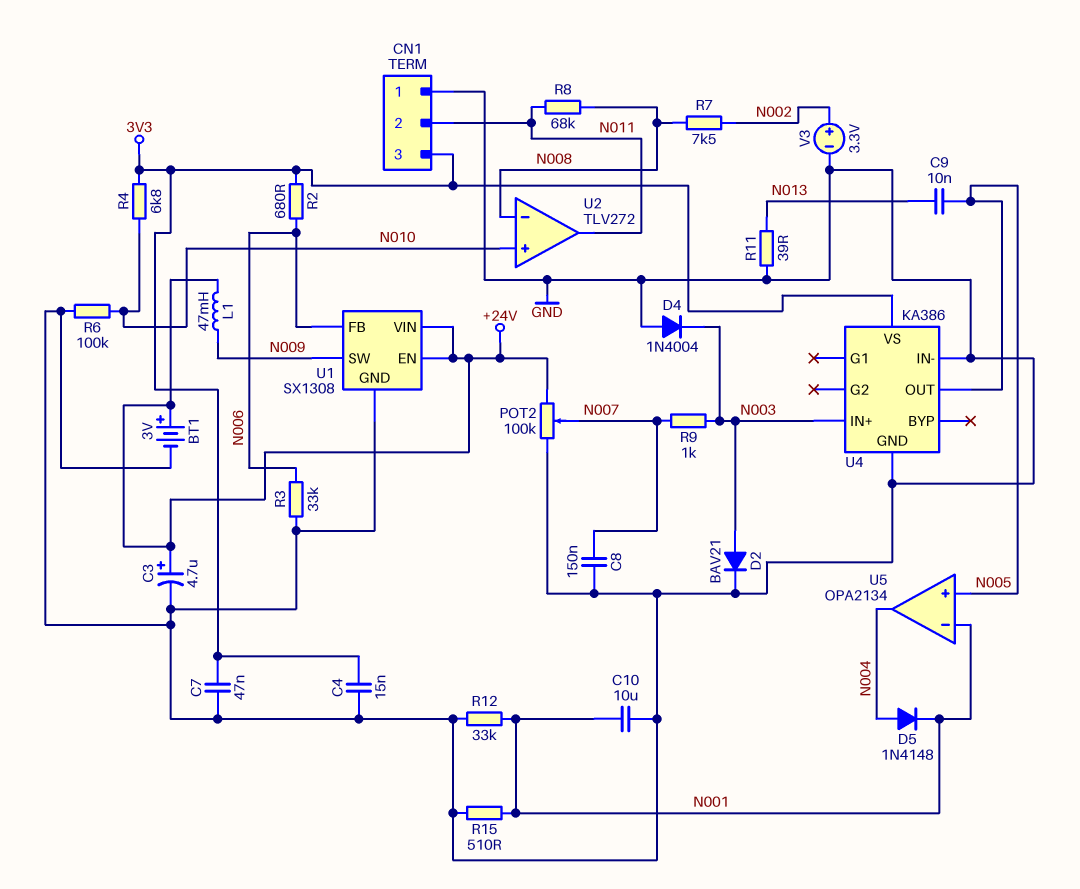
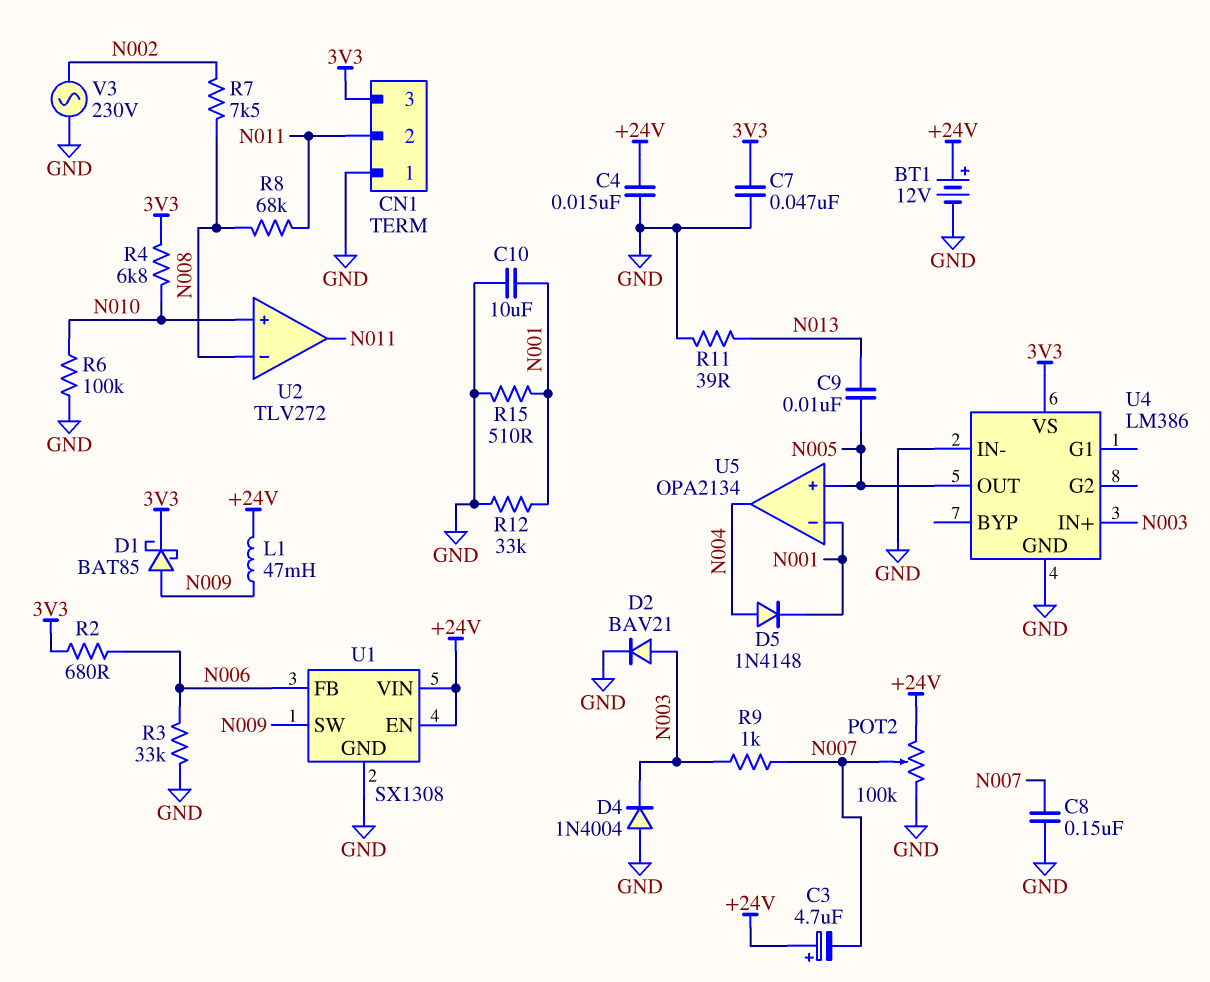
BT1: 3V (plus +24V, minus GND) -> 12V (plus +24V, minus GND)
C3: 4.7uF (plus +24V, minus GND) -> 4.7uF (plus +24V, minus N007)
C4: 15nF (3V3, GND) -> 15nF (+24V, GND)
D1: none -> schottky BAT85 (A N009, K 3V3)
U4: KA386 -> LM386
V3: 3.3V (plus N002, minus GND) -> AC 230V (GND, N002)

